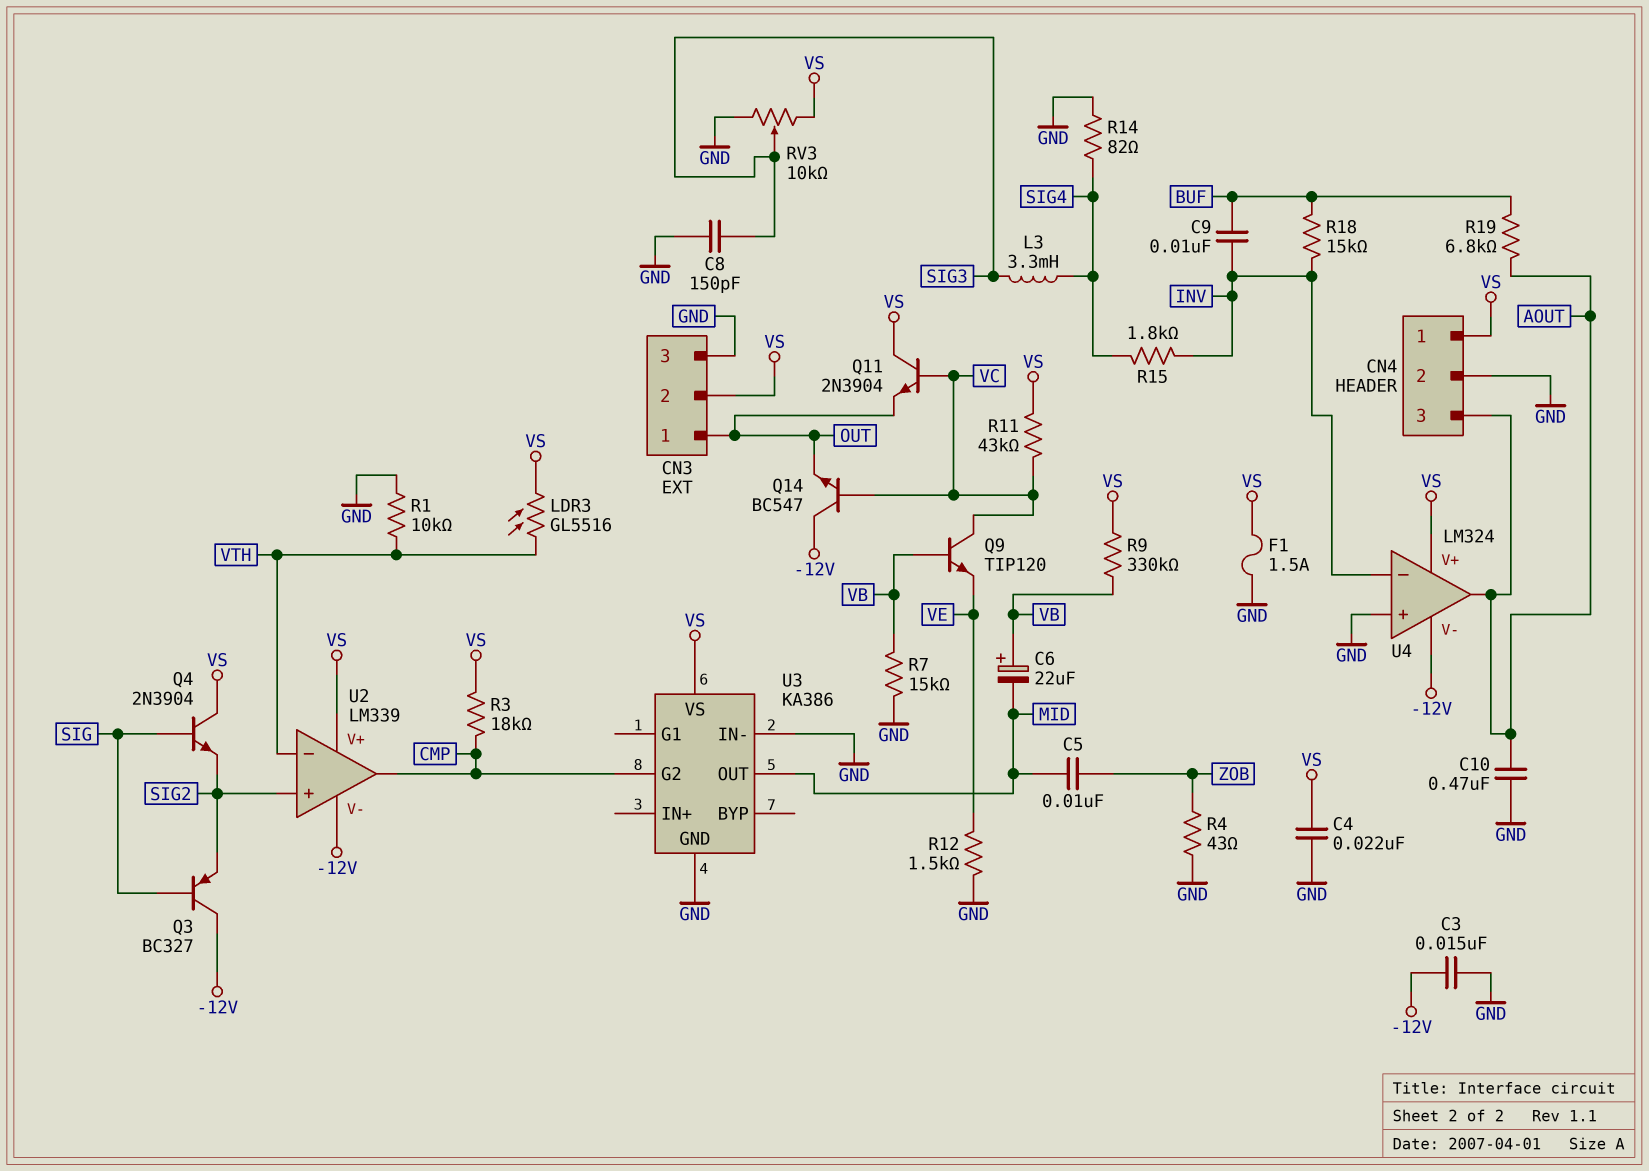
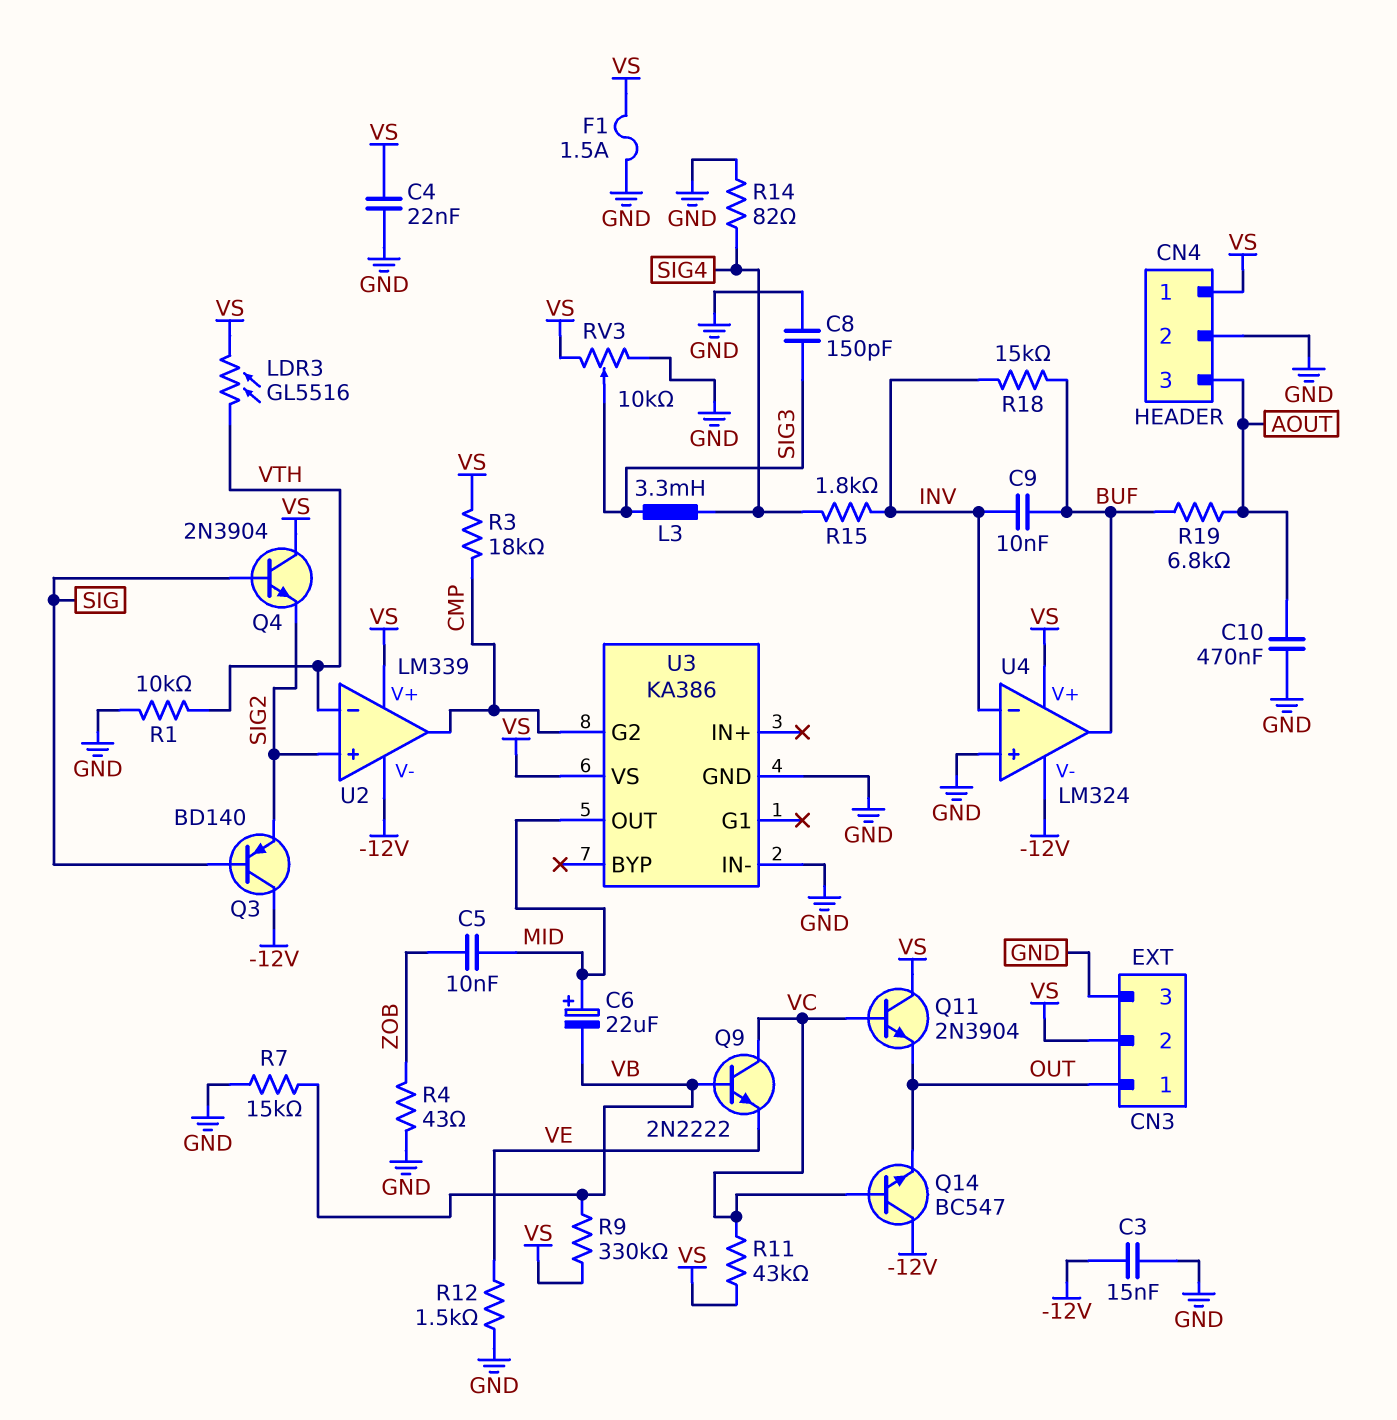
C6: 22uF (plus VB, minus MID) -> 22uF (plus MID, minus VB)
Q3: PNP BC327 (B SIG, C -12V, E SIG2) -> PNP BD140 (B SIG, C -12V, E SIG2)
Q9: NPN TIP120 (B VB, C VC, E VE) -> NPN 2N2222 (B VB, C VC, E VE)
U4 pin out: AOUT -> BUF

